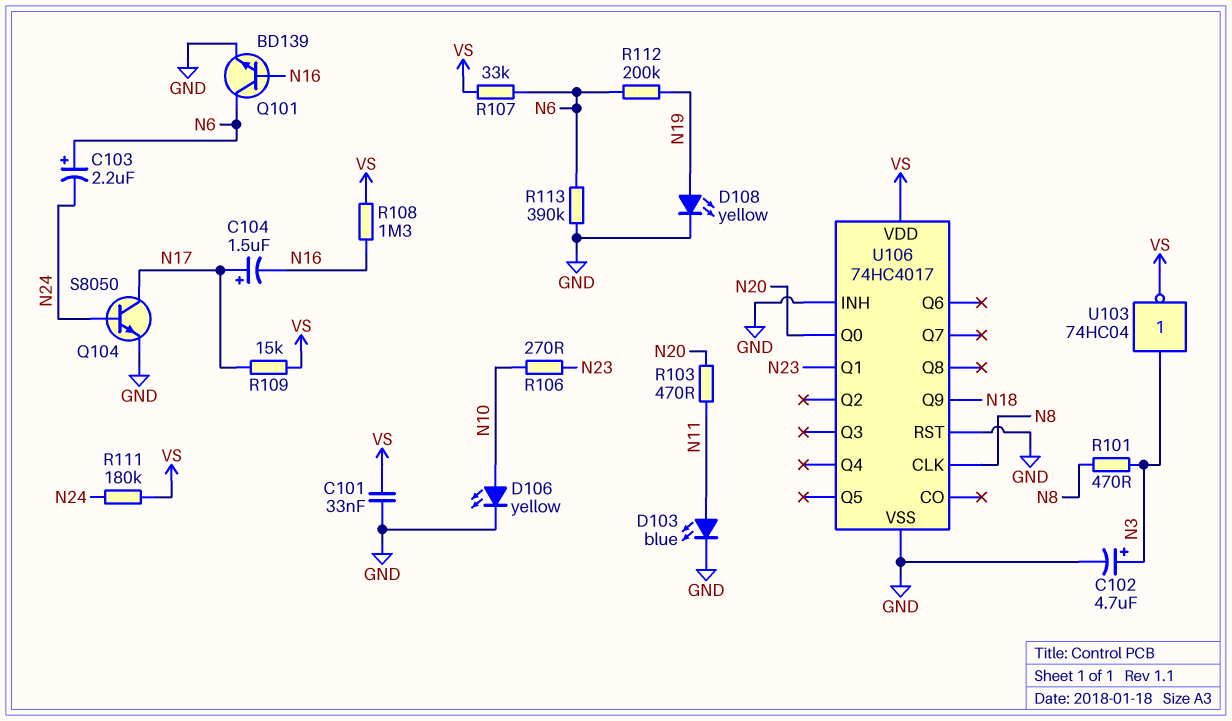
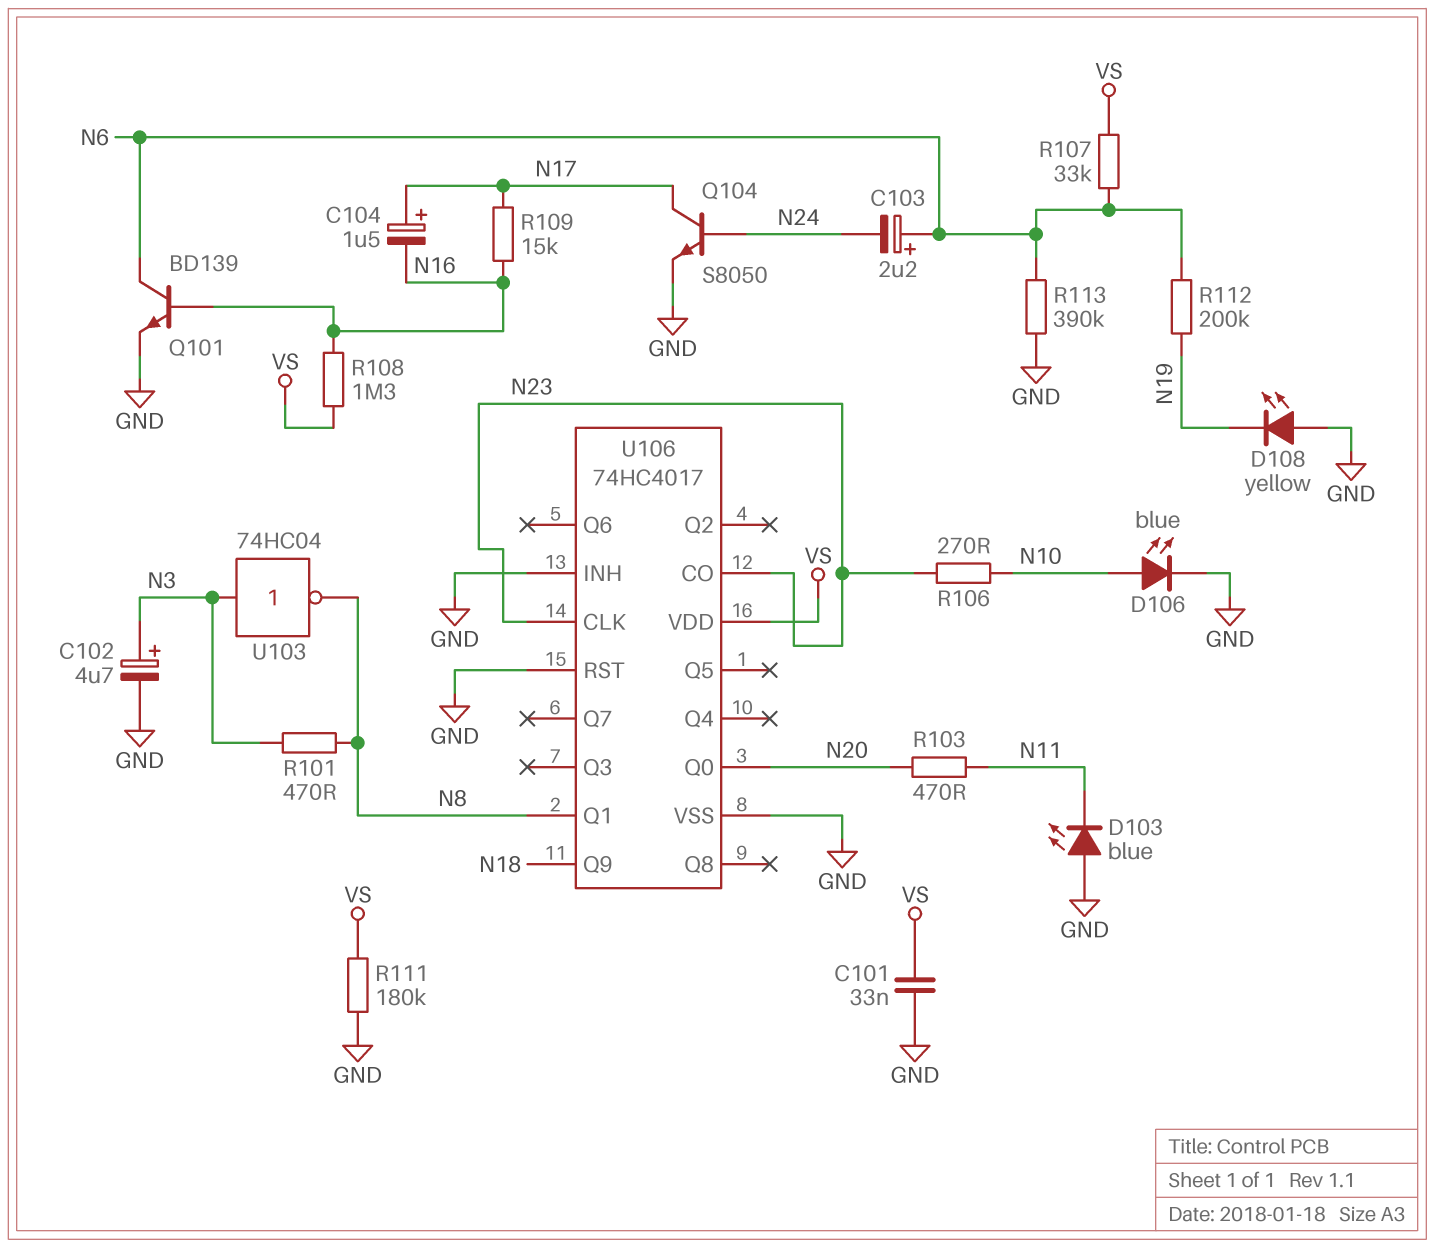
D103: LED blue (A N11, K GND) -> LED blue (A GND, K N11)
D106: LED yellow (A N10, K GND) -> LED blue (A N10, K GND)
D108: LED yellow (A N19, K GND) -> LED yellow (A GND, K N19)
R109: 15k (N17, VS) -> 15k (N16, N17)
R111: 180k (N24, VS) -> 180k (GND, VS)
U103: NOT 74HC04 (in N3, out VS) -> NOT 74HC04 (in N3, out N8)
U106 pin CLK: N8 -> N23
U106 pin CO: none -> N23
U106 pin Q1: N23 -> N8

